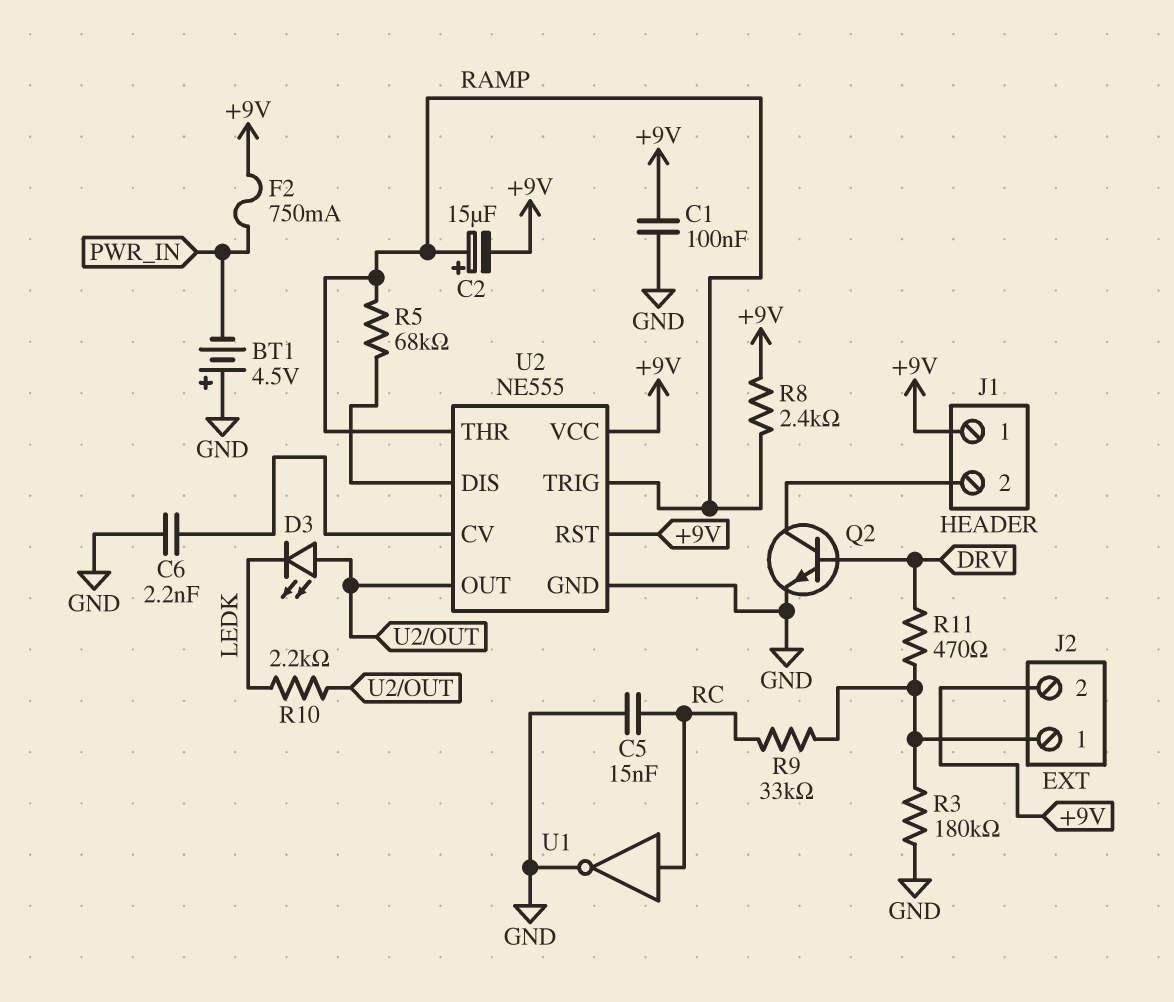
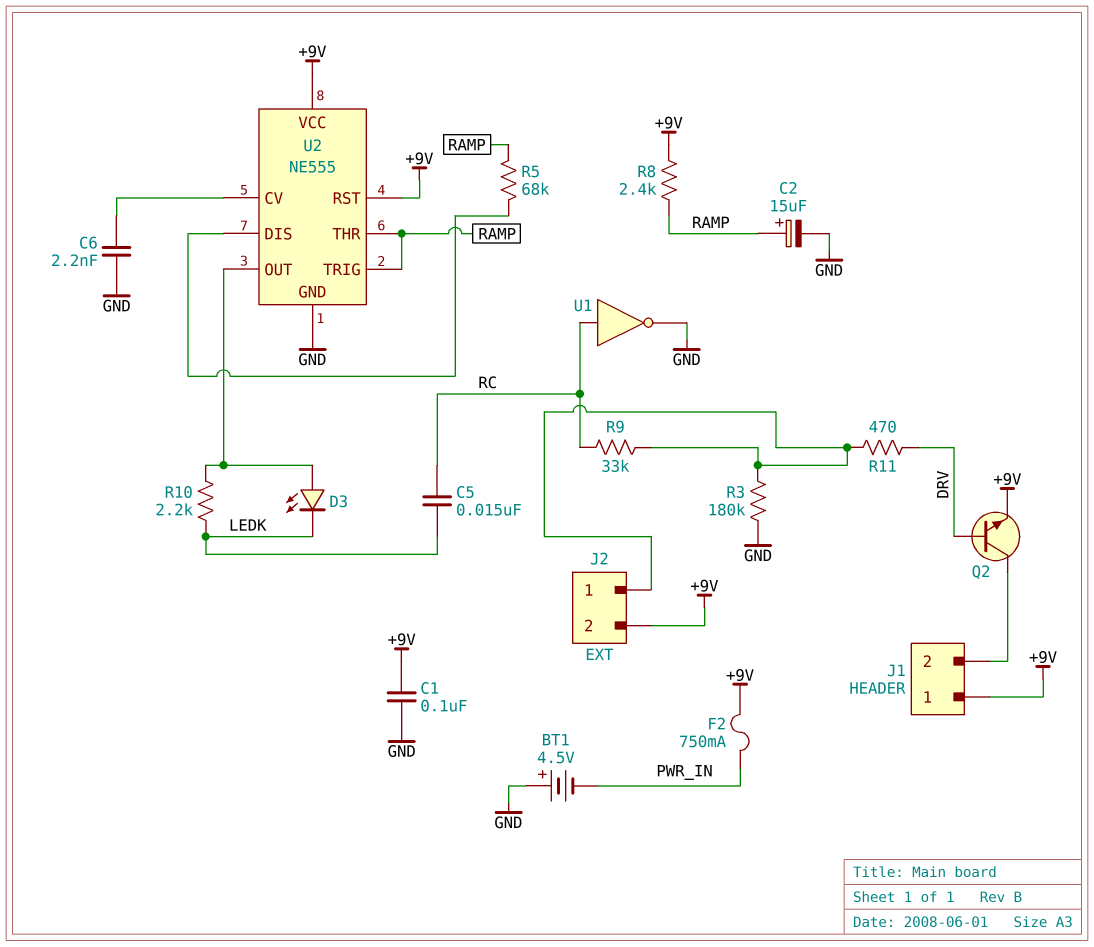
C2: 15uF (plus RAMP, minus +9V) -> 15uF (plus RAMP, minus GND)
C5: 15nF (GND, RC) -> 15nF (LEDK, RC)
Q2: NPN (B DRV, C J1/2, E GND) -> NPN (B DRV, C J1/2, E +9V)

